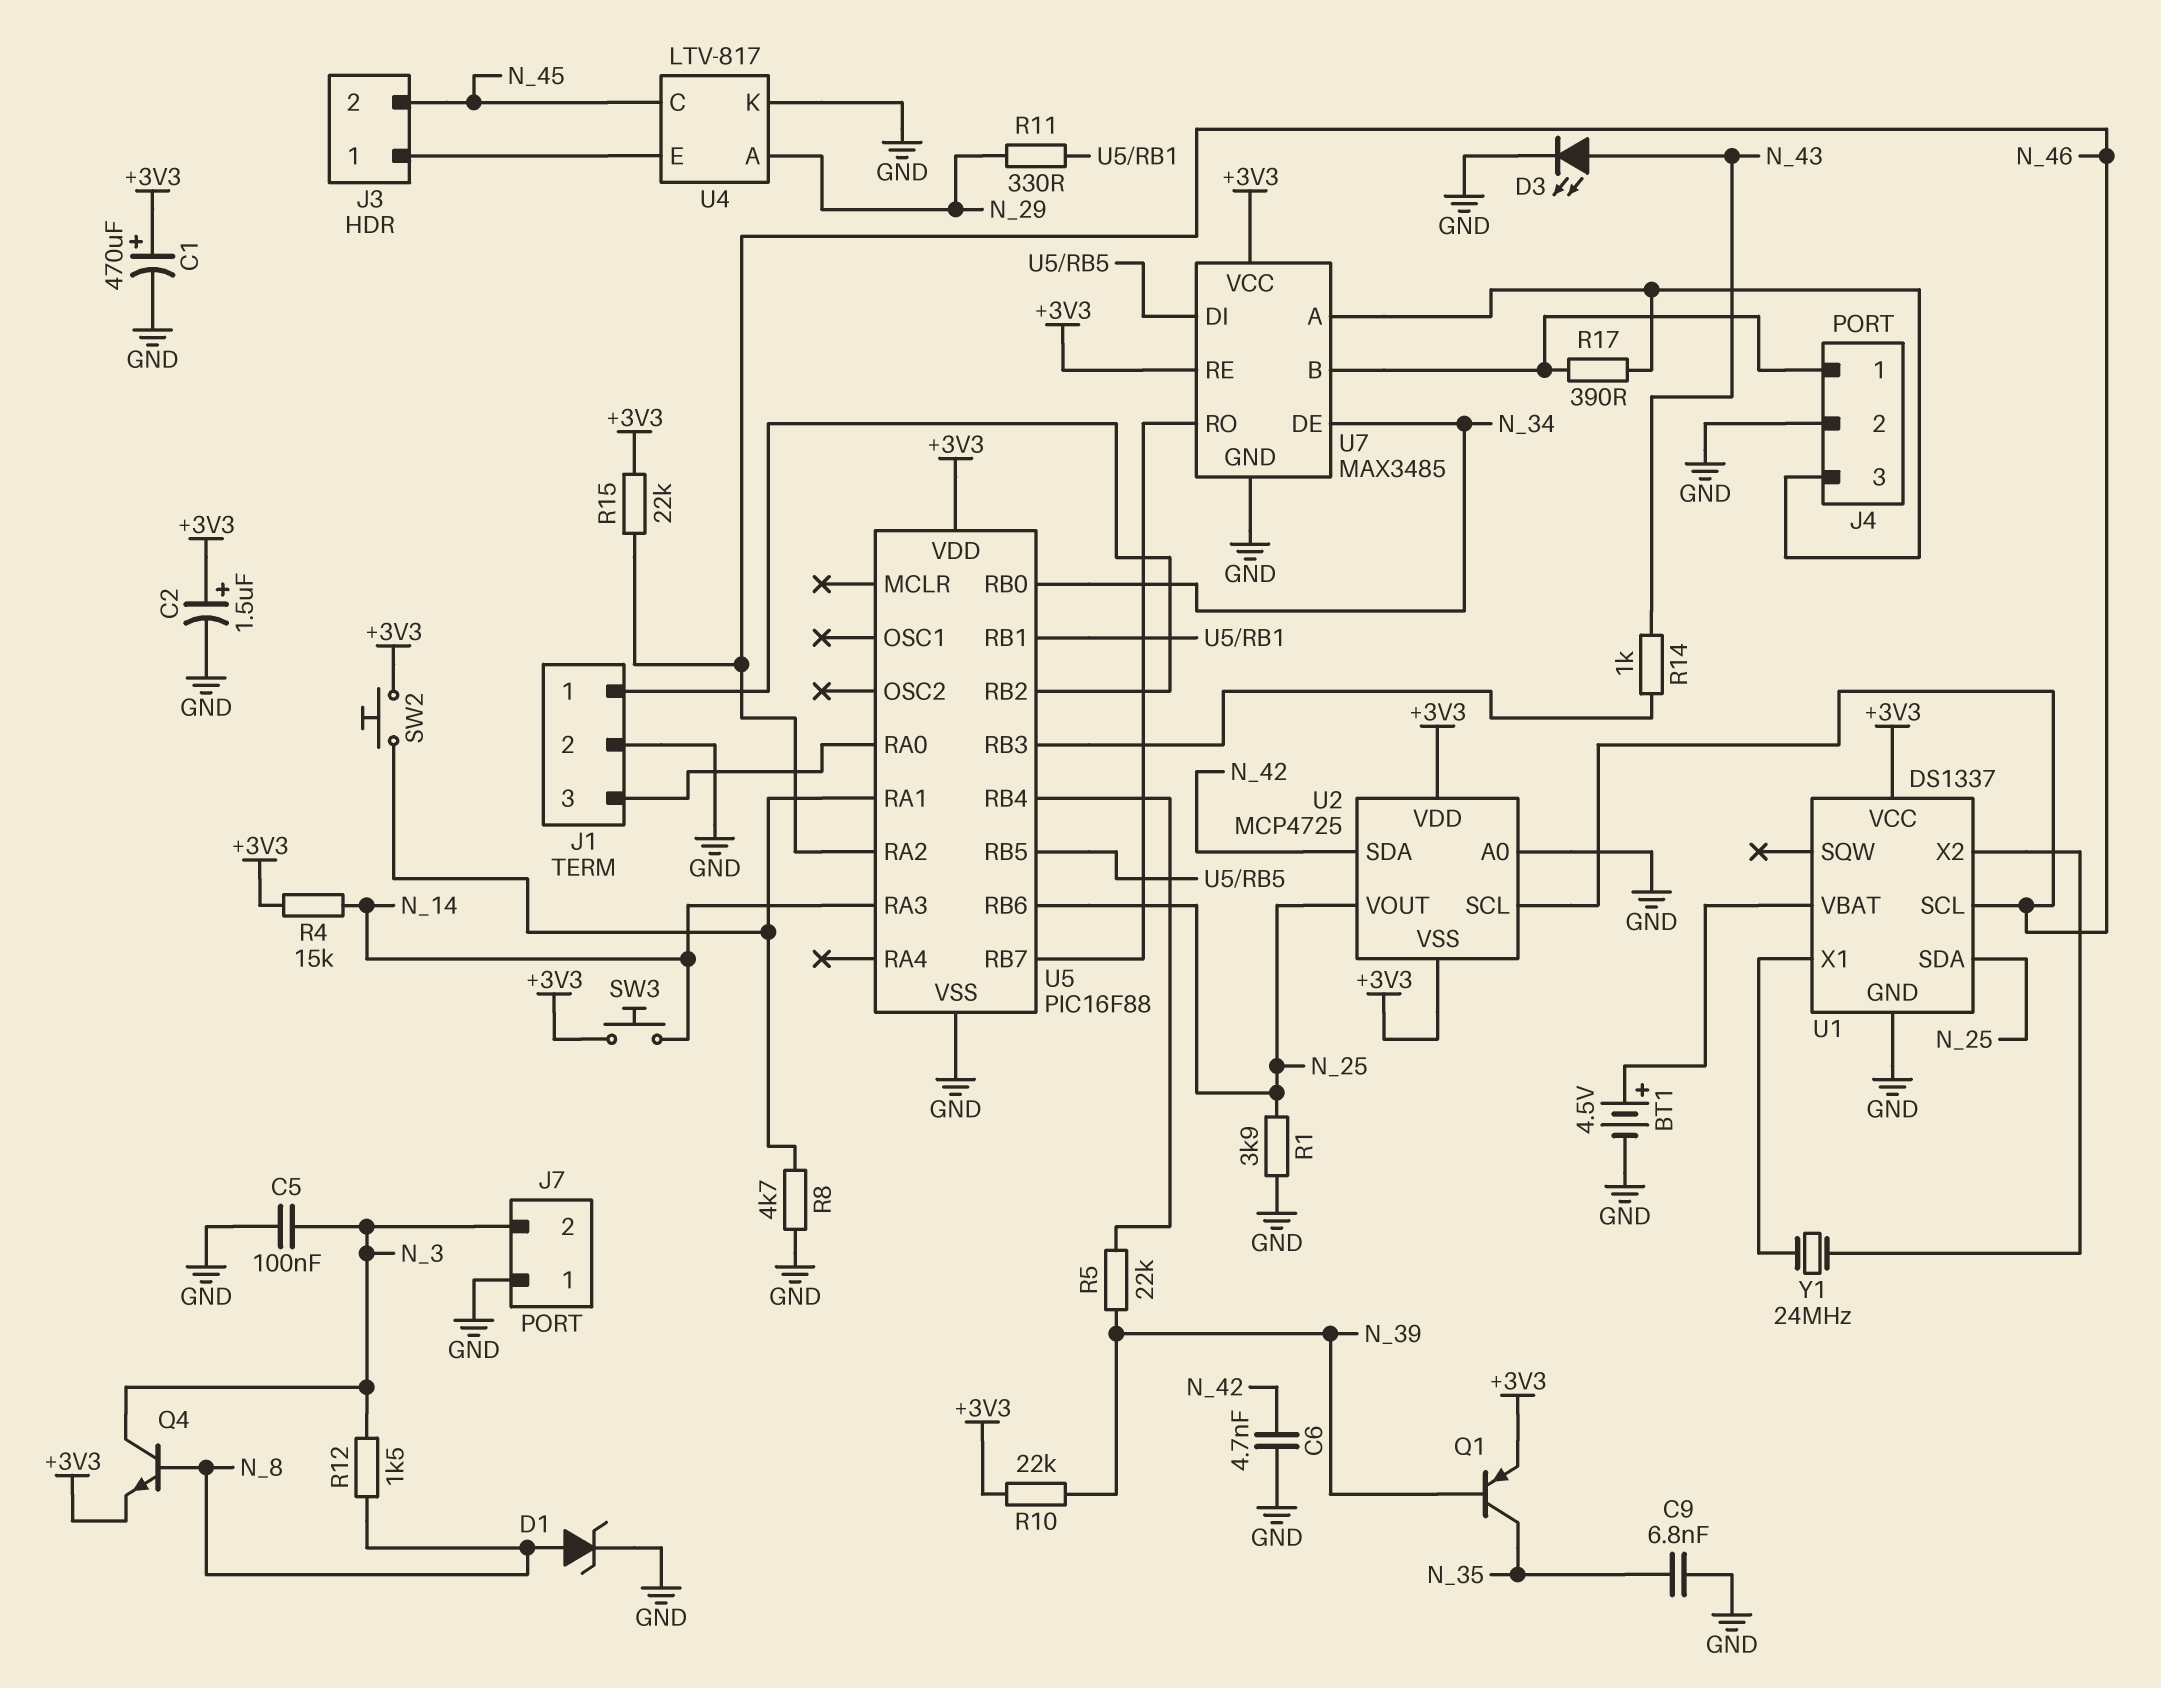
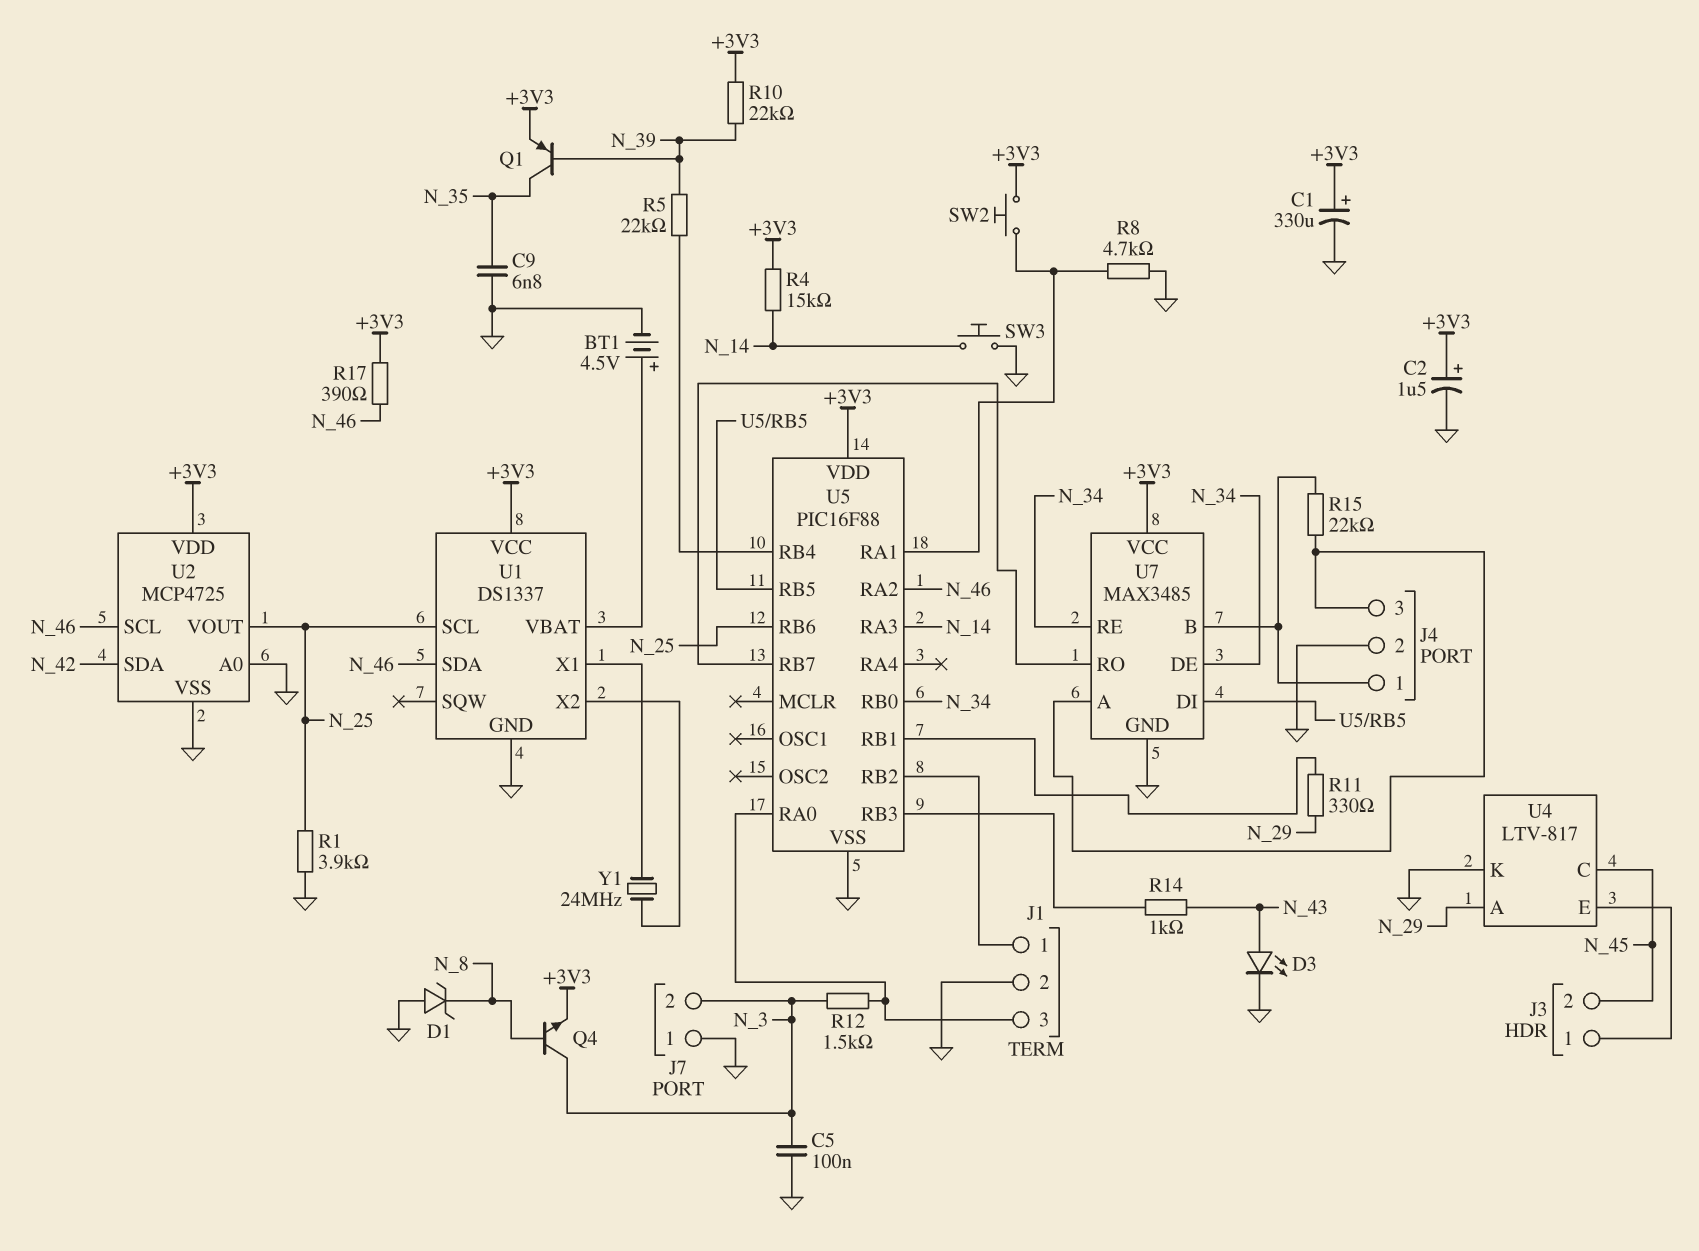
C1: 470uF (plus +3V3, minus GND) -> 330uF (plus +3V3, minus GND)
C6: 4.7nF (GND, N_42) -> none
D1: zener (A N_8, K GND) -> zener (A GND, K N_8)
R12: 1.5k (N_3, N_8) -> 1.5k (J1/3, N_3)
R15: 22k (+3V3, N_46) -> 22k (J4/1, J4/3)
R17: 390 (J4/1, J4/3) -> 390 (+3V3, N_46)
SW3: button (+3V3, N_14) -> button (GND, N_14)
U1 pin SCL: N_46 -> N_25
U1 pin SDA: N_25 -> N_46
U2 pin VSS: +3V3 -> GND
U7 pin RE: +3V3 -> N_34

